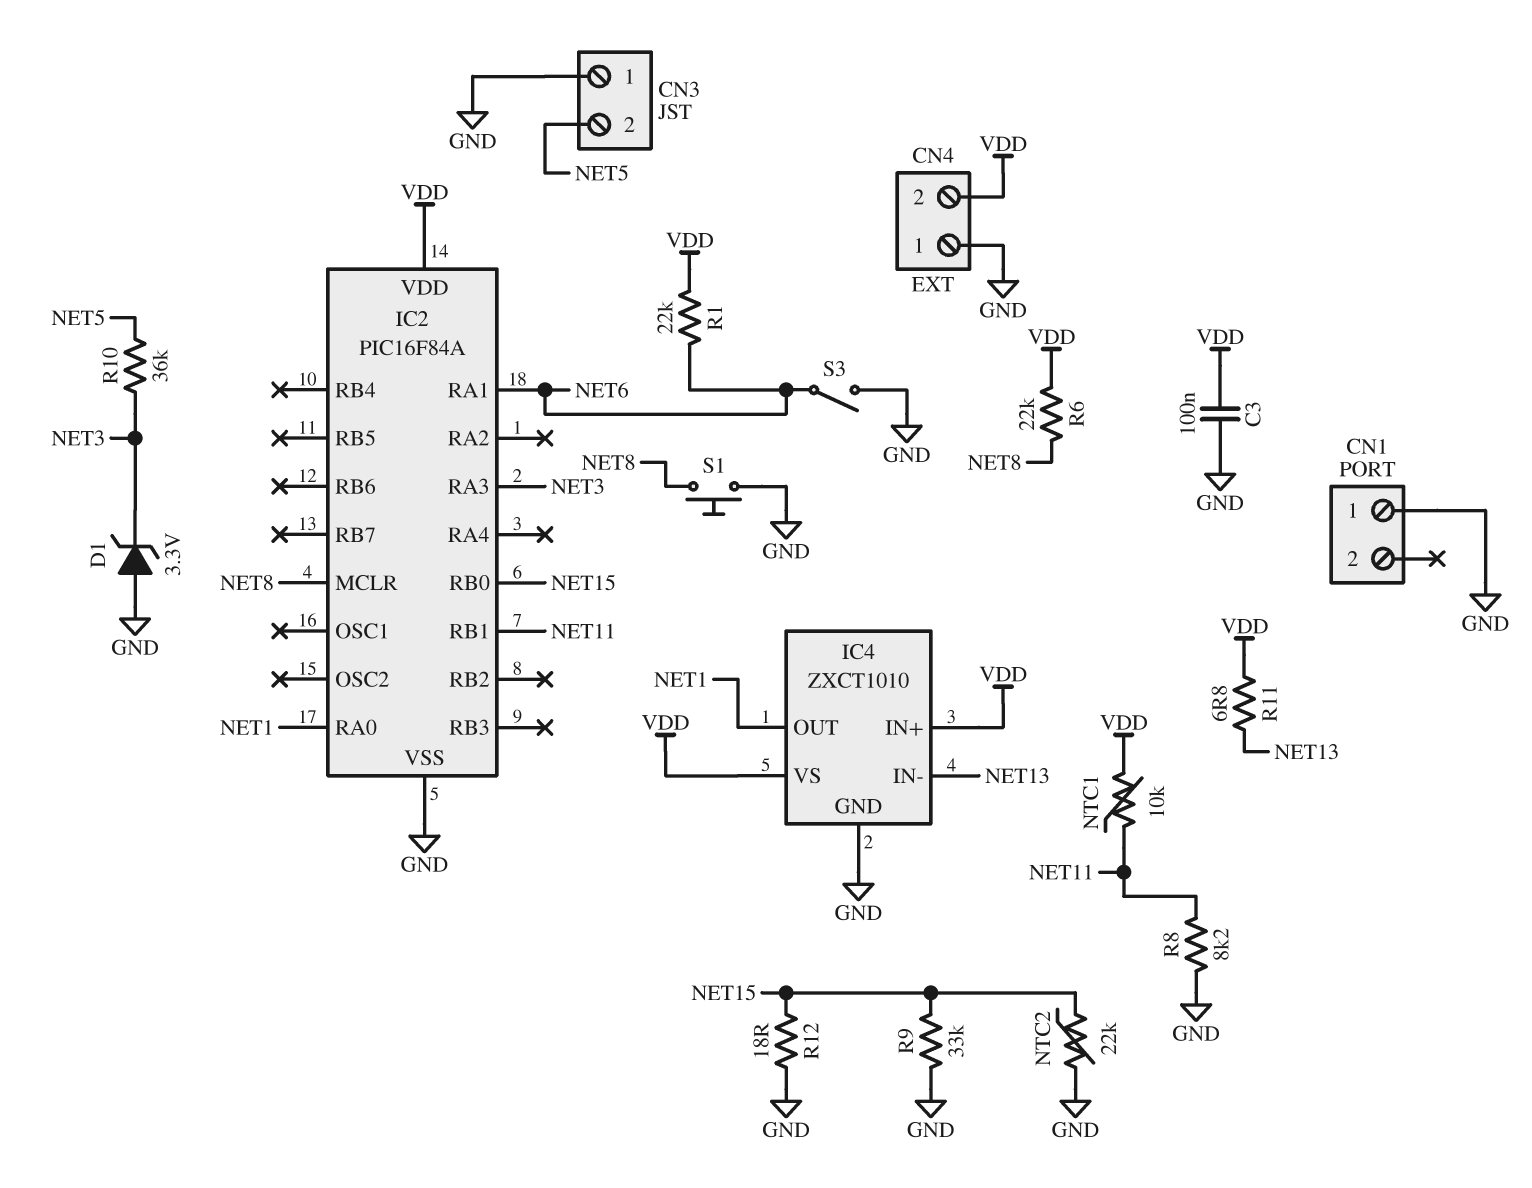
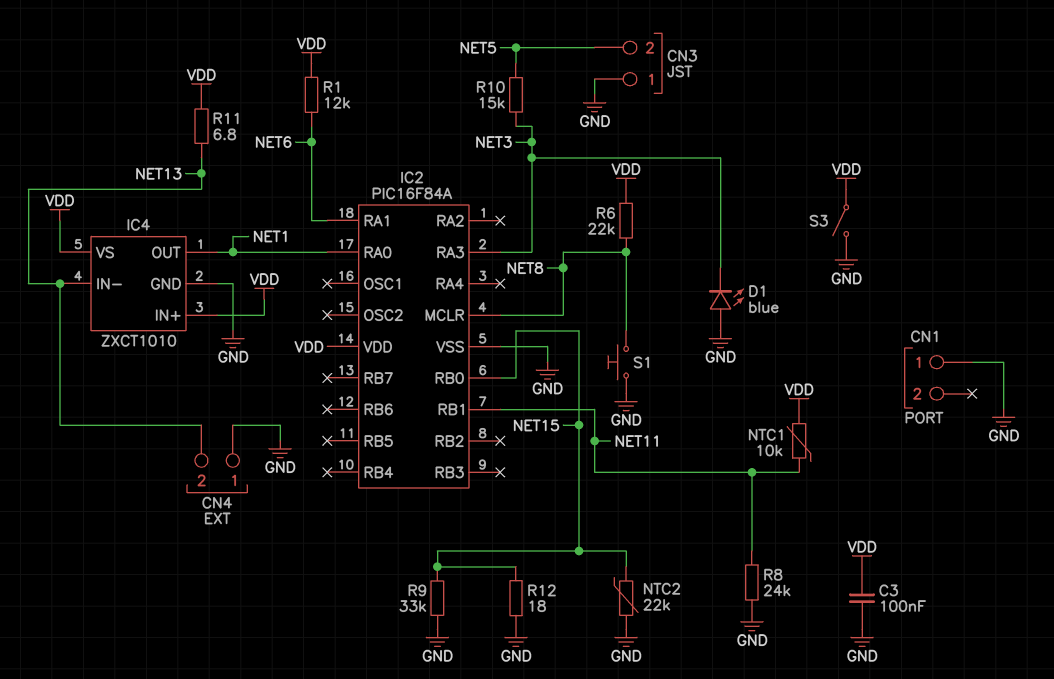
CN4 pin 2: VDD -> NET13
D1: zener 3.3V (A GND, K NET3) -> LED blue (A GND, K NET3)
R1: 22k (NET6, VDD) -> 12k (NET6, VDD)
R8: 8.2k (GND, NET11) -> 24k (GND, NET11)
R10: 36k (NET3, NET5) -> 15k (NET3, NET5)
S3: switch (GND, NET6) -> switch (GND, VDD)

